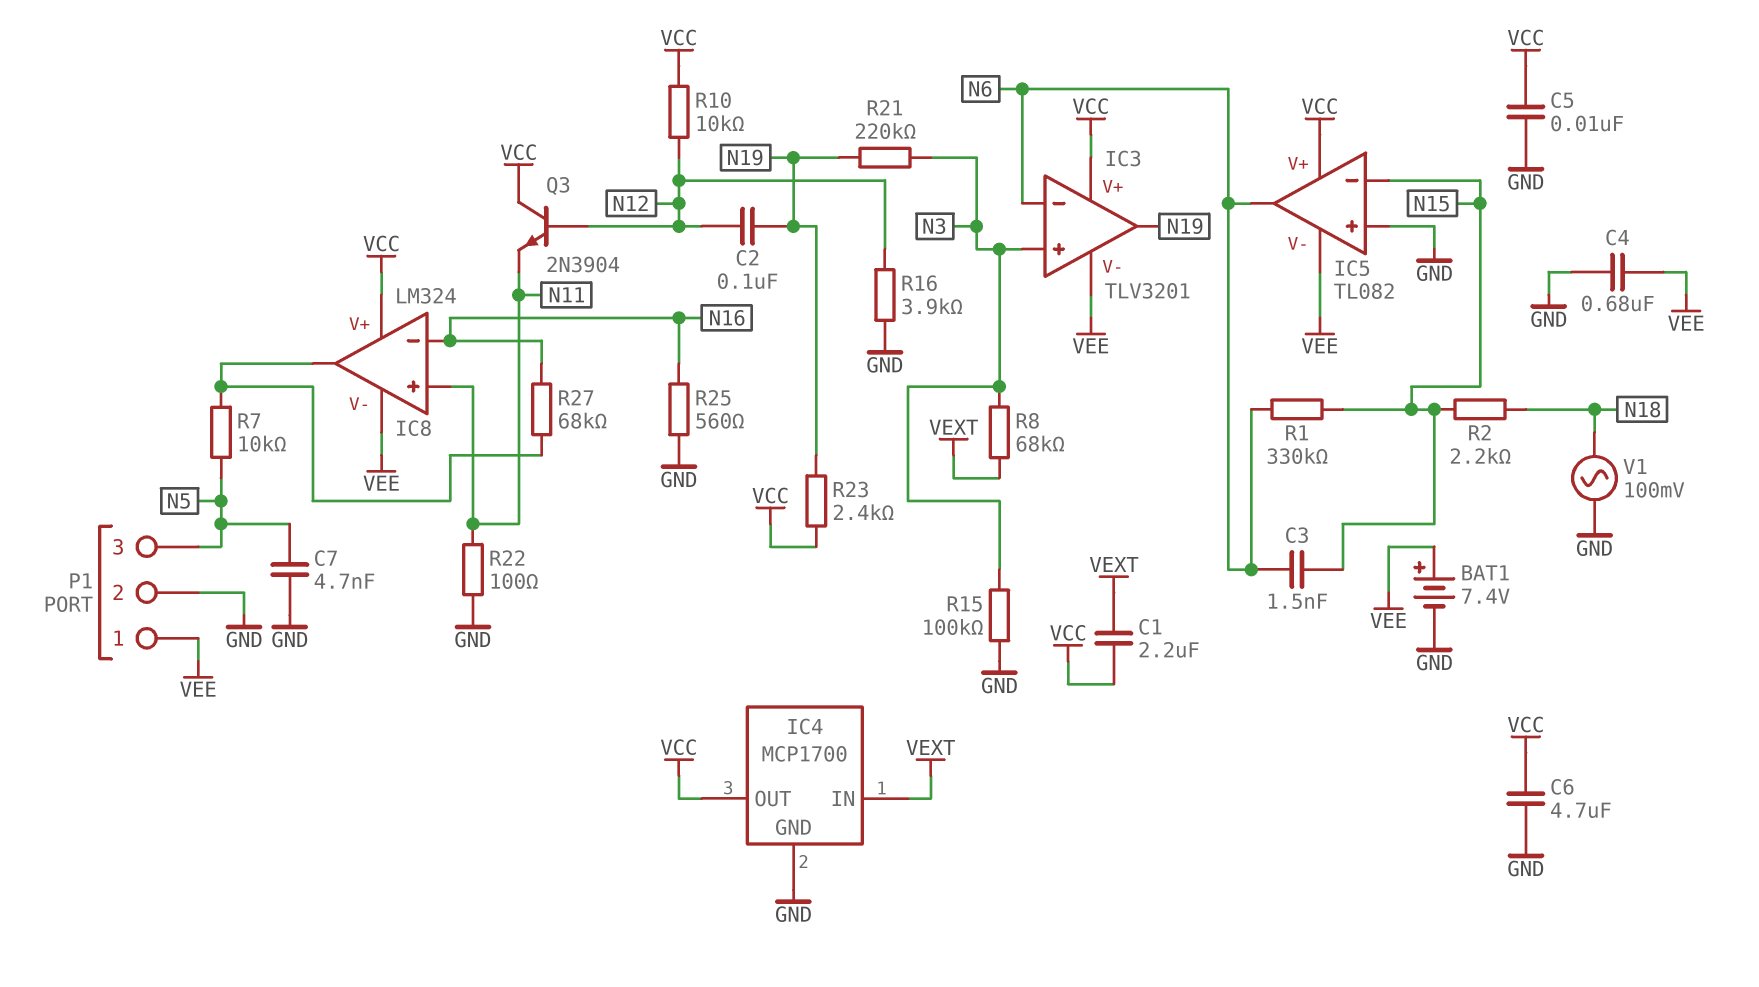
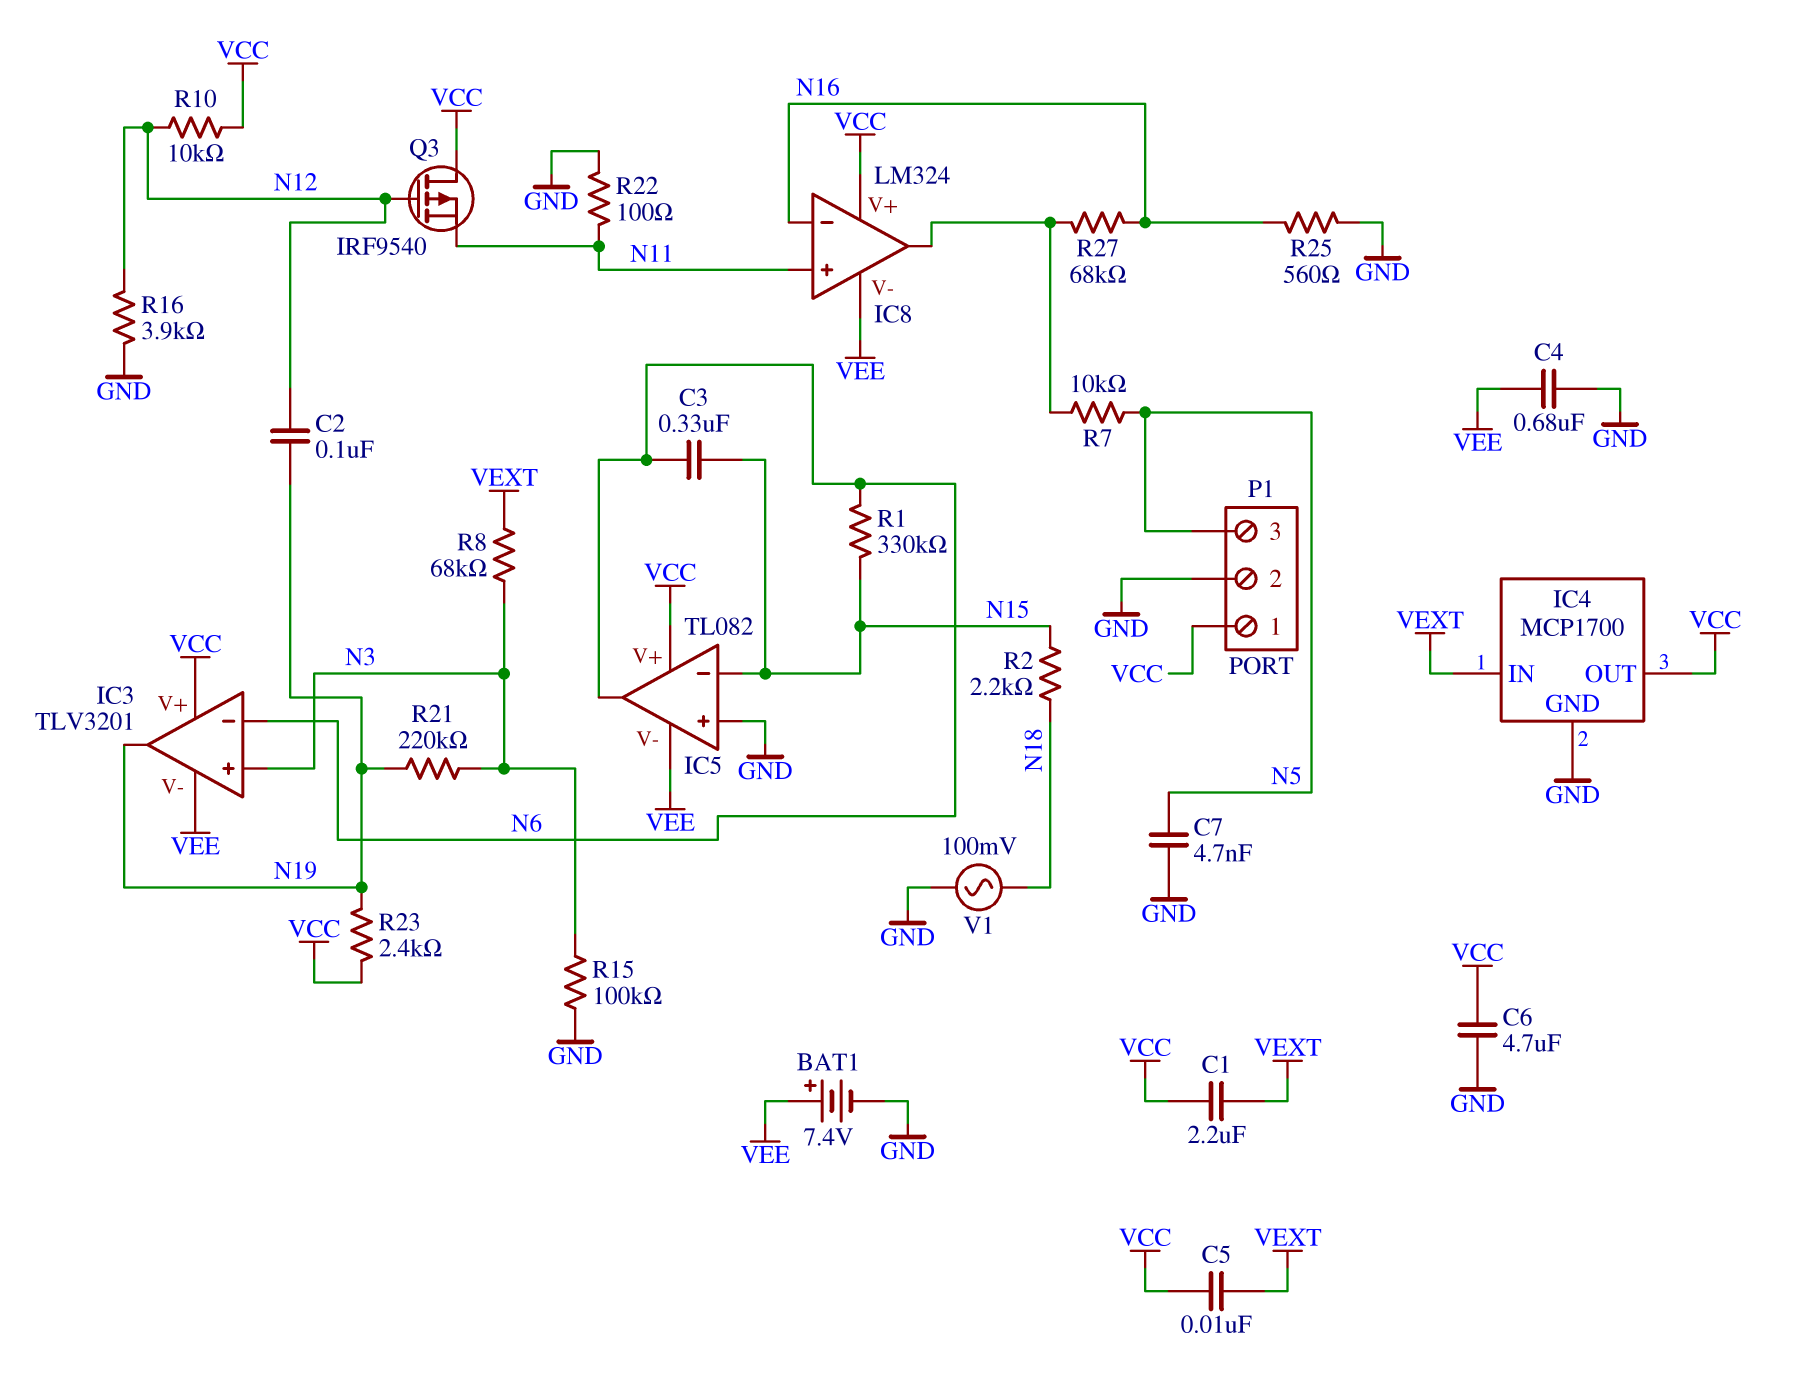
C3: 1.5nF (N6, N15) -> 330nF (N6, N15)
C5: 10nF (GND, VCC) -> 10nF (VCC, VEXT)
P1 pin 1: VEE -> VCC
Q3: NPN 2N3904 (B N12, C VCC, E N11) -> PMOS IRF9540 (G N12, D VCC, S N11)

